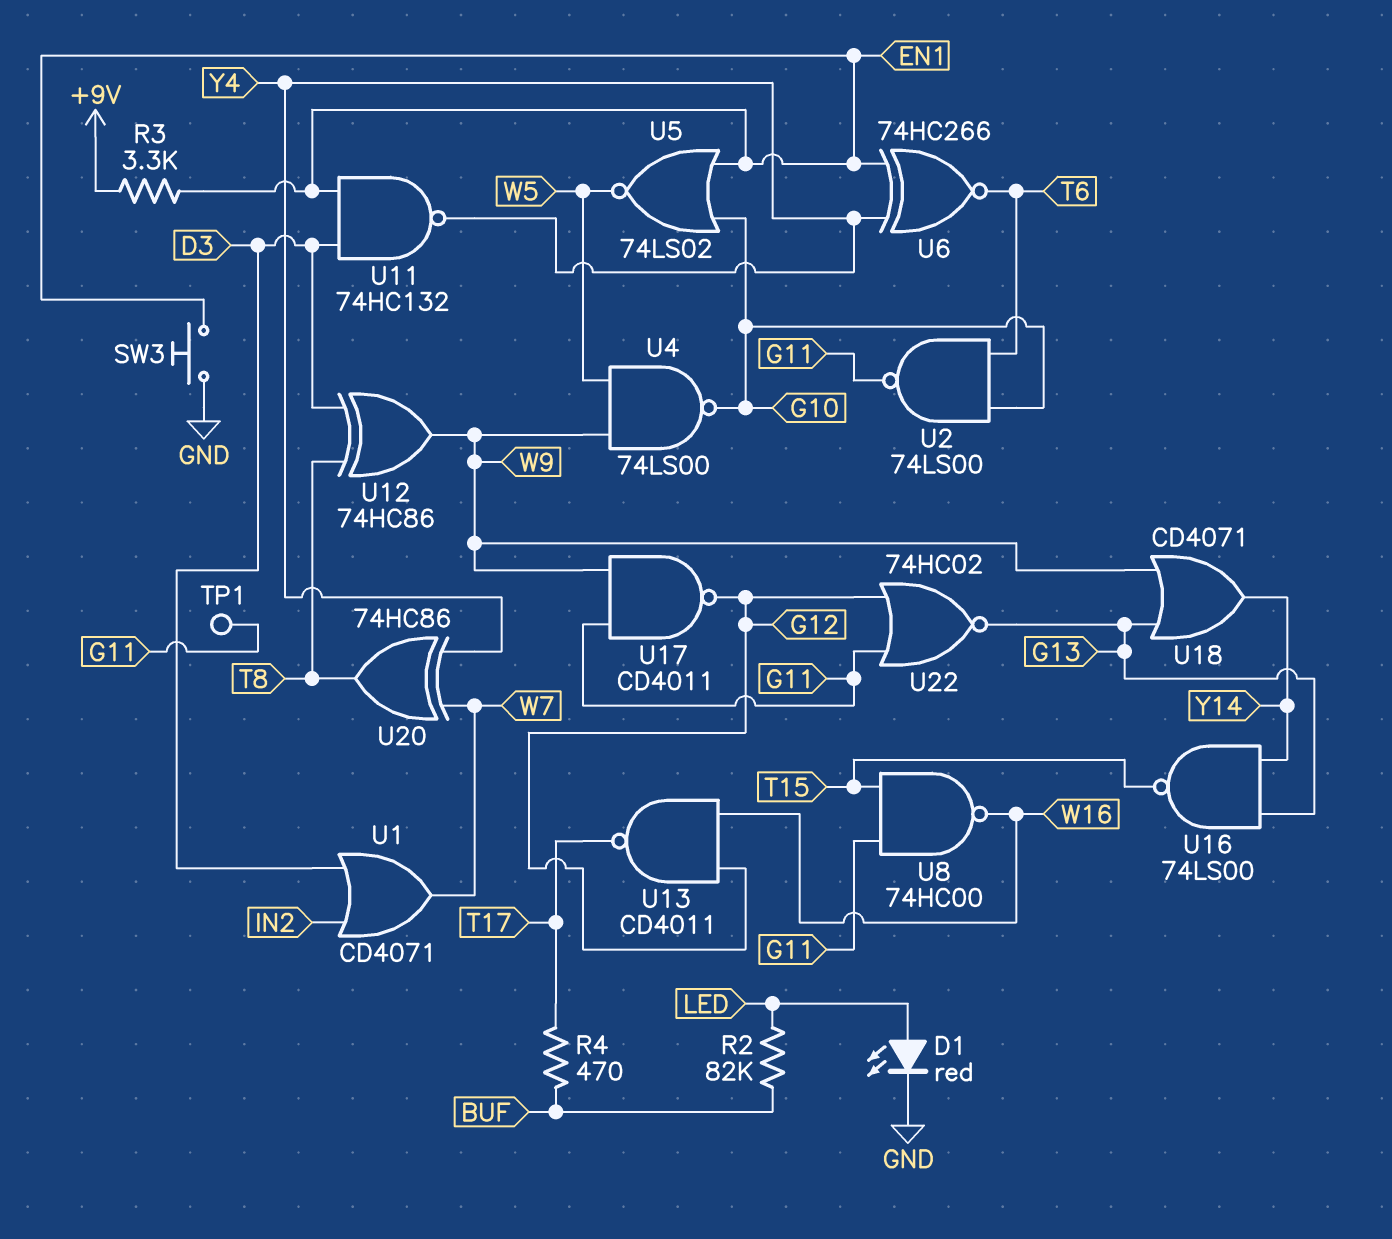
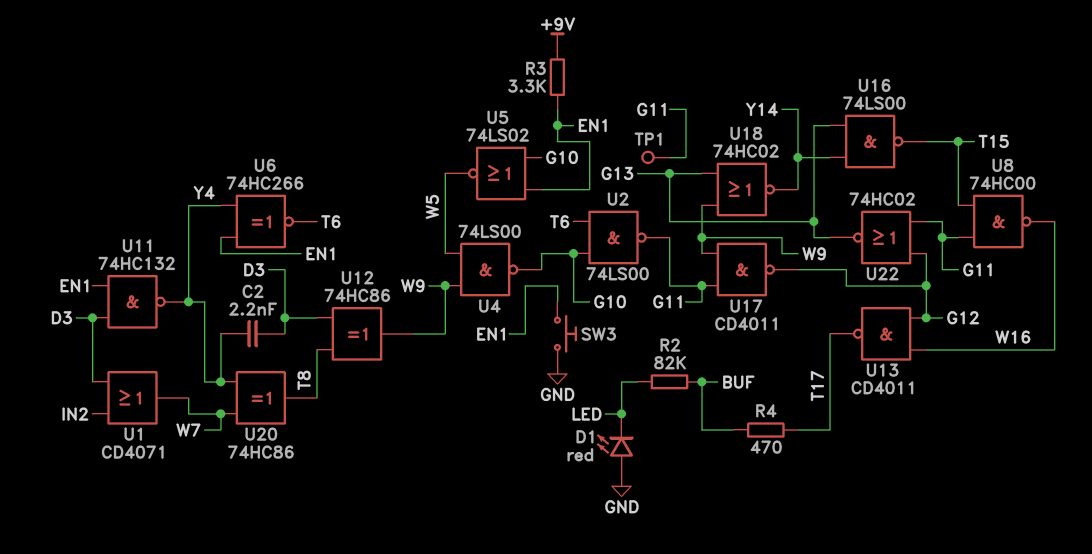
C2: none -> 2.2nF (D3, Y4)
D1: LED red (A LED, K GND) -> LED red (A GND, K LED)
U18: OR CD4071 (in G13, in W9, out Y14) -> NOR 74HC02 (in G13, in W9, out Y14)

